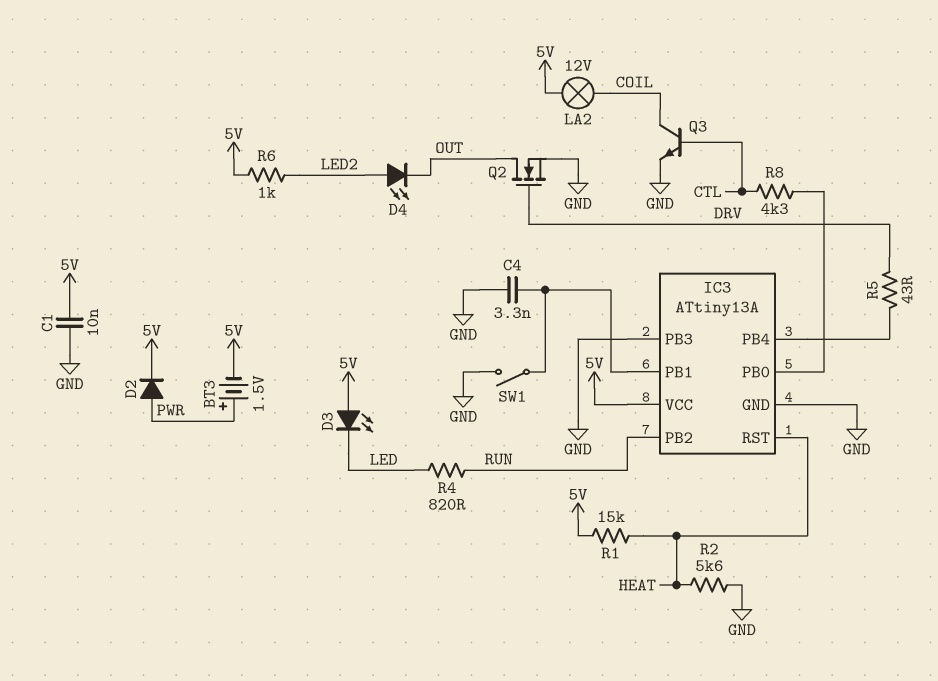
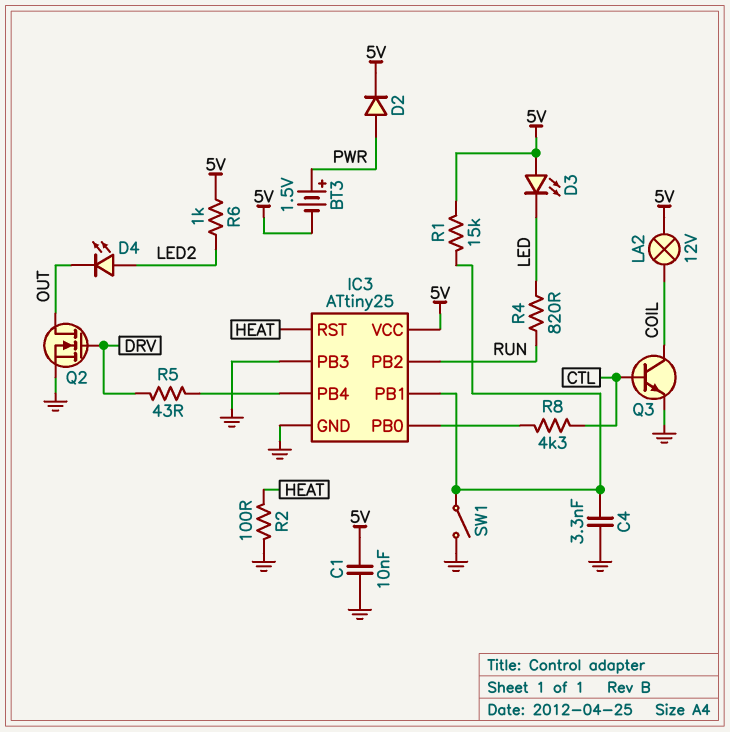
IC3: ATtiny13A -> ATtiny25
R1: 15k (5V, HEAT) -> 15k (5V, IC3/PB1)
R2: 5.6k (GND, HEAT) -> 100 (GND, HEAT)

